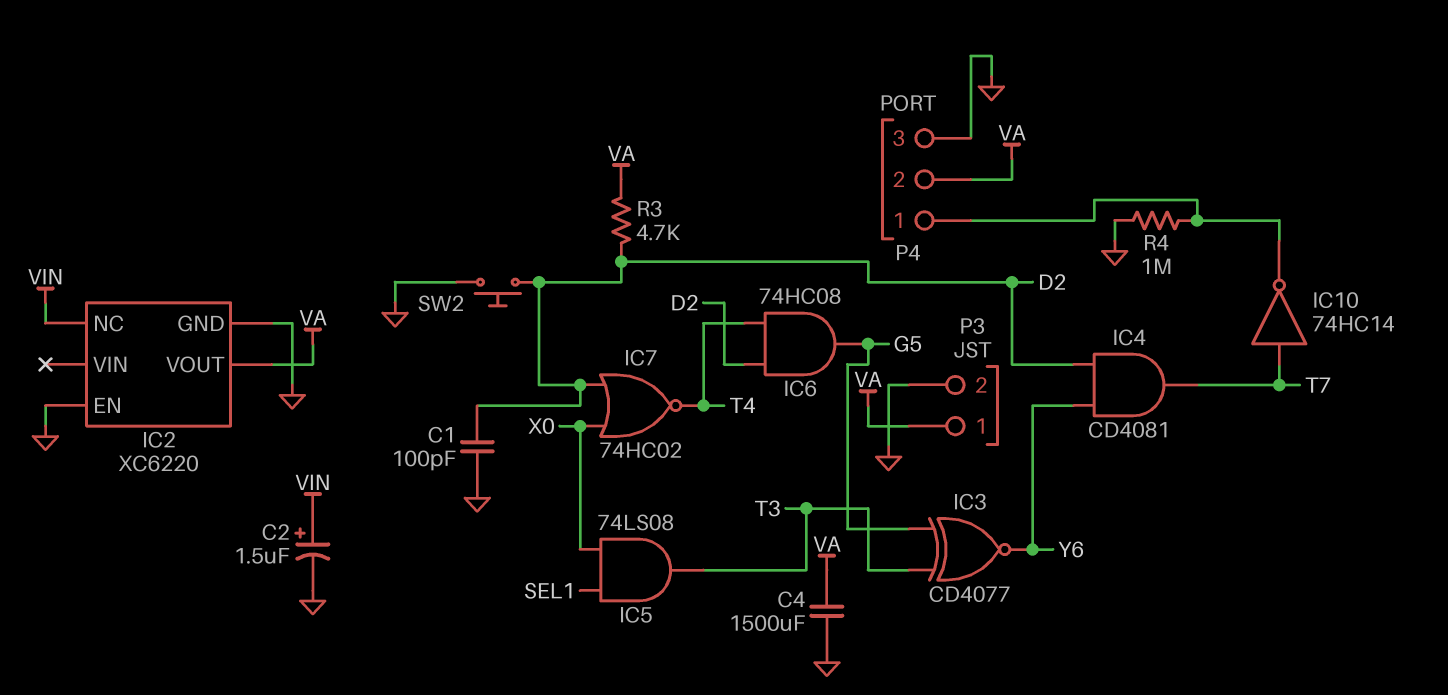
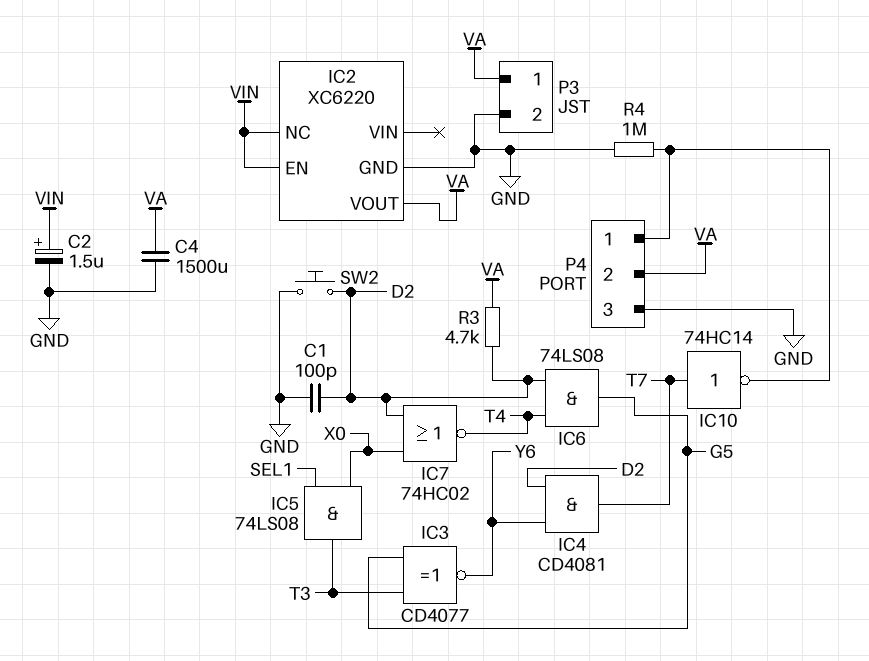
IC2 pin EN: GND -> VIN
IC6: AND 74HC08 (in D2, in T4, out G5) -> AND 74LS08 (in D2, in T4, out G5)

